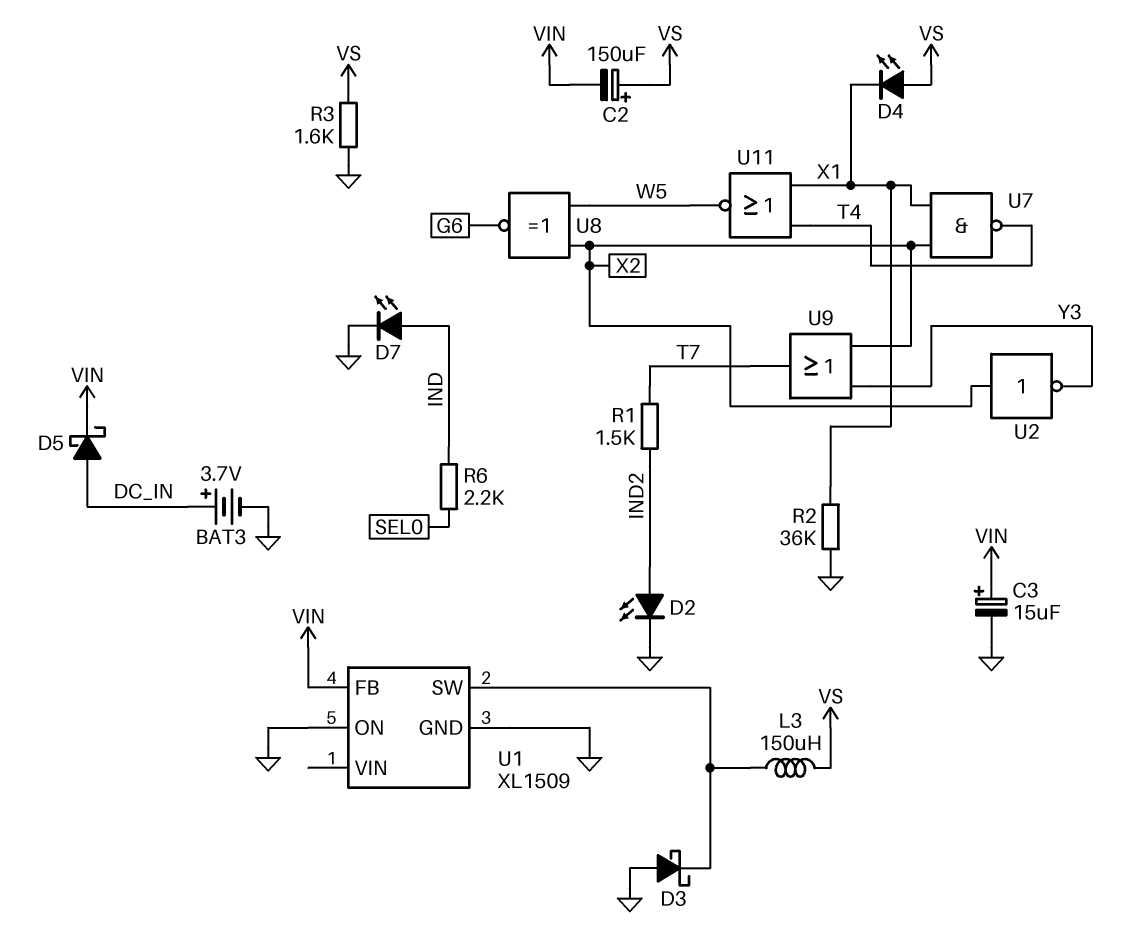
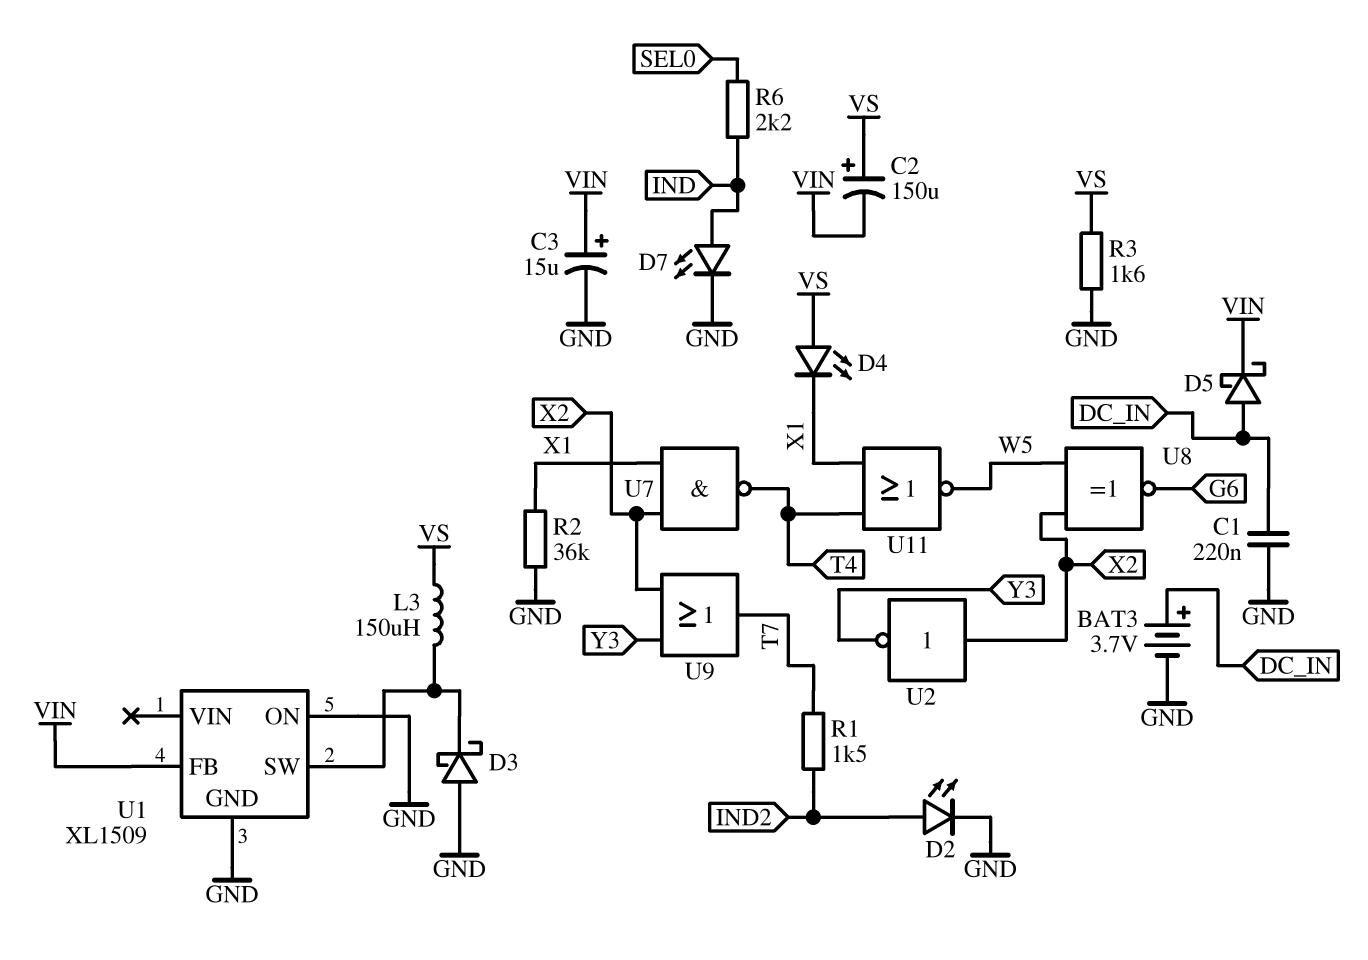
C1: none -> 220nF (DC_IN, GND)

